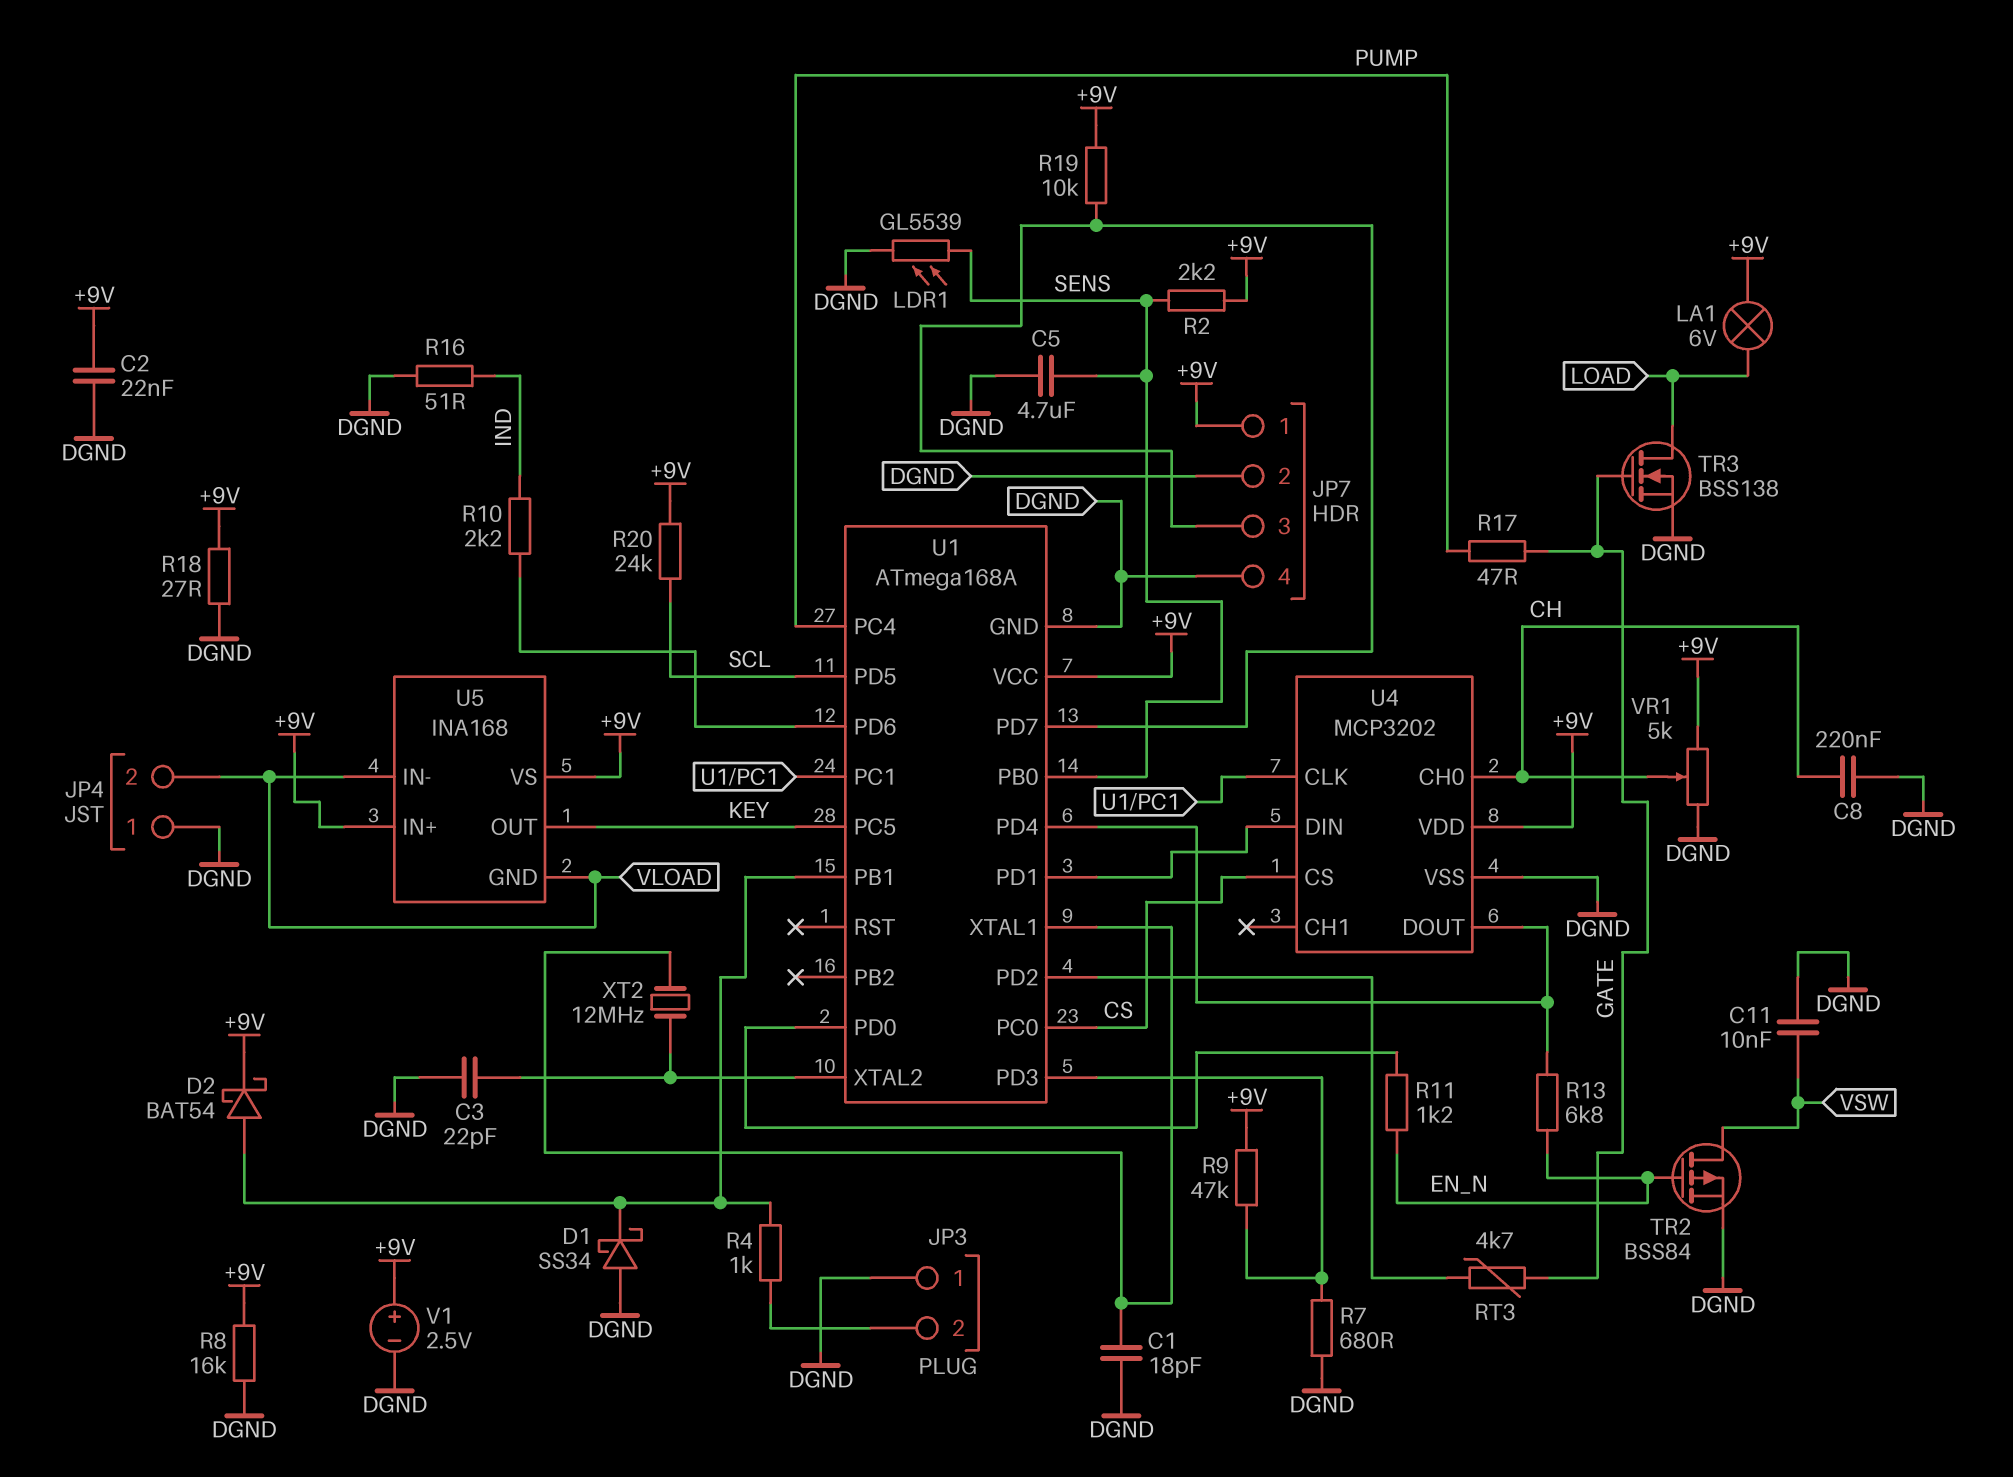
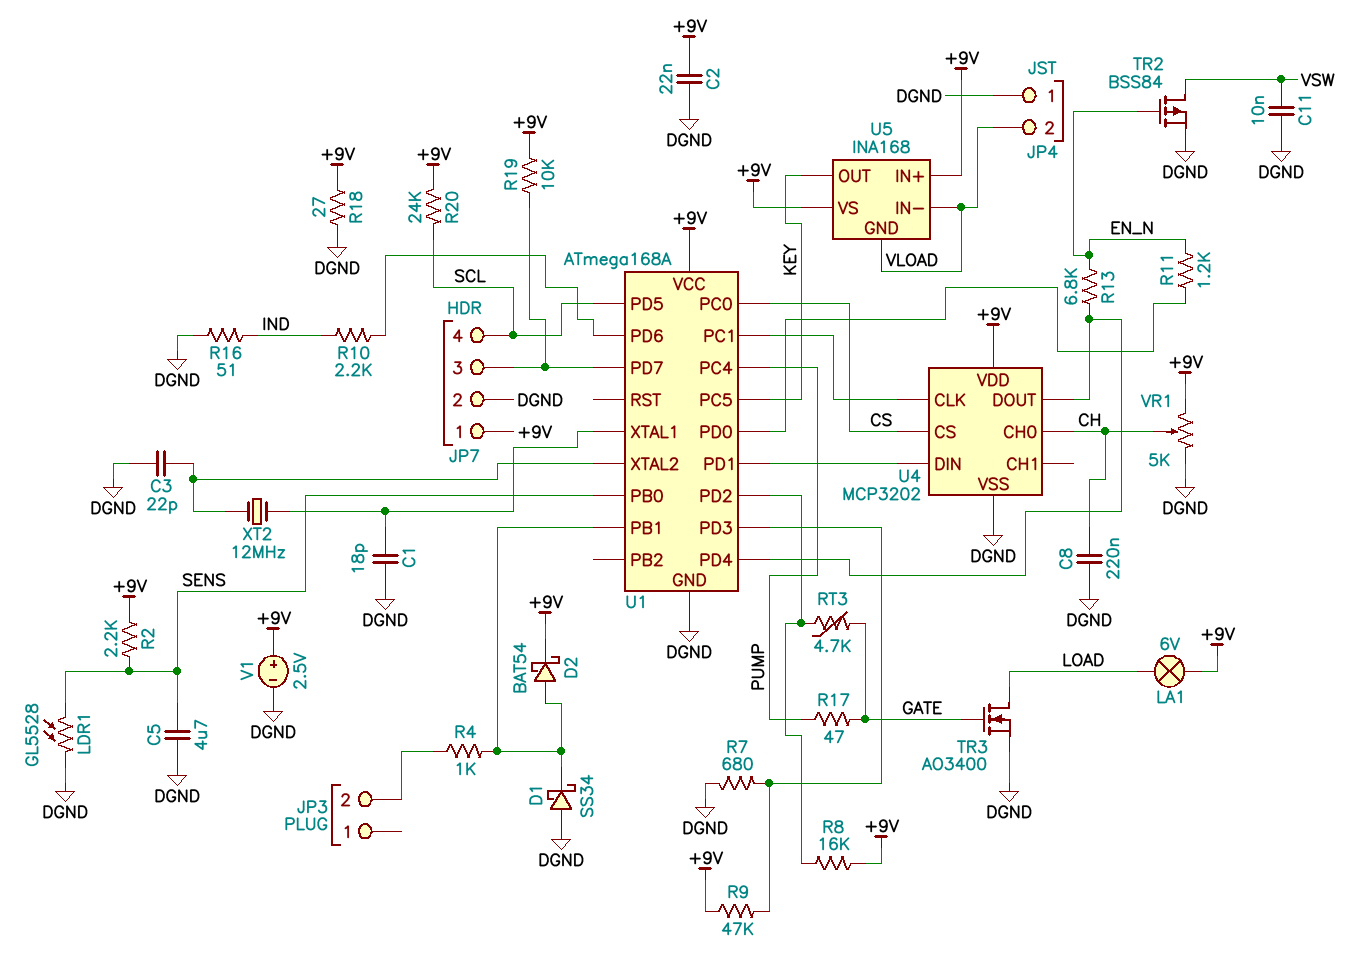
JP3 pin 1: DGND -> none
JP7 pin 4: DGND -> SCL
LDR1: GL5539 (DGND, SENS) -> GL5528 (DGND, SENS)
R8: 16k (+9V, DGND) -> 16k (+9V, U1/PD2)
TR3: NMOS BSS138 (G GATE, D LOAD, S DGND) -> NMOS AO3400 (G GATE, D LOAD, S DGND)

